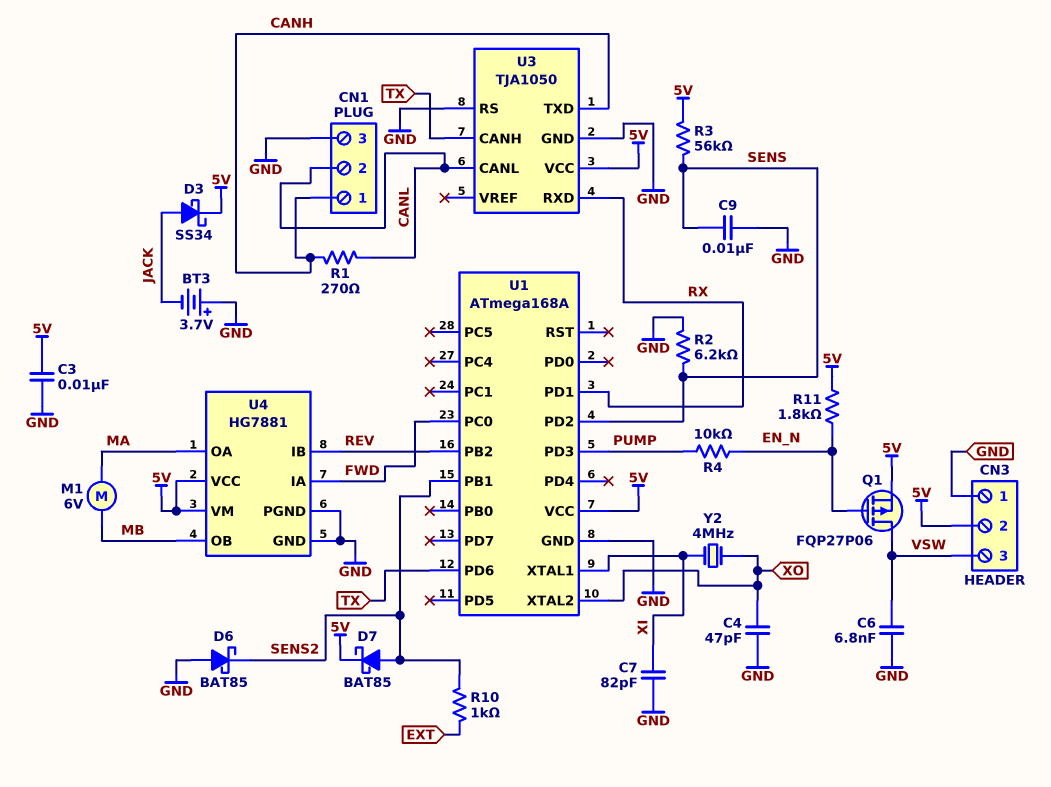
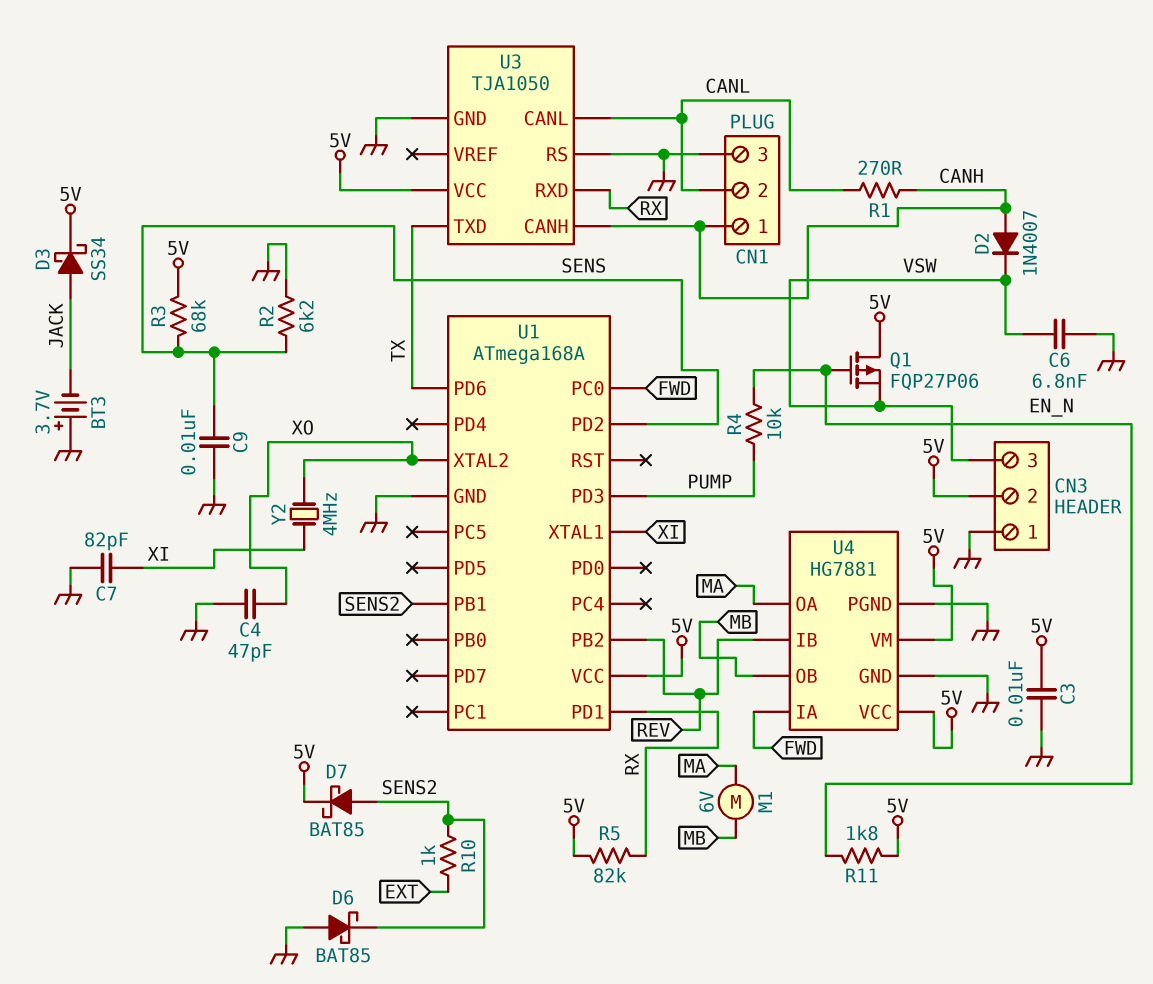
D2: none -> diode 1N4007 (A CANH, K VSW)
Q1: PMOS FQP27P06 (G EN_N, D VSW, S 5V) -> PMOS FQP27P06 (G EN_N, D 5V, S VSW)
R3: 56k (5V, SENS) -> 68k (5V, SENS)
R5: none -> 82k (5V, RX)
U3 pin CANH: TX -> CANH
U3 pin TXD: CANH -> TX

